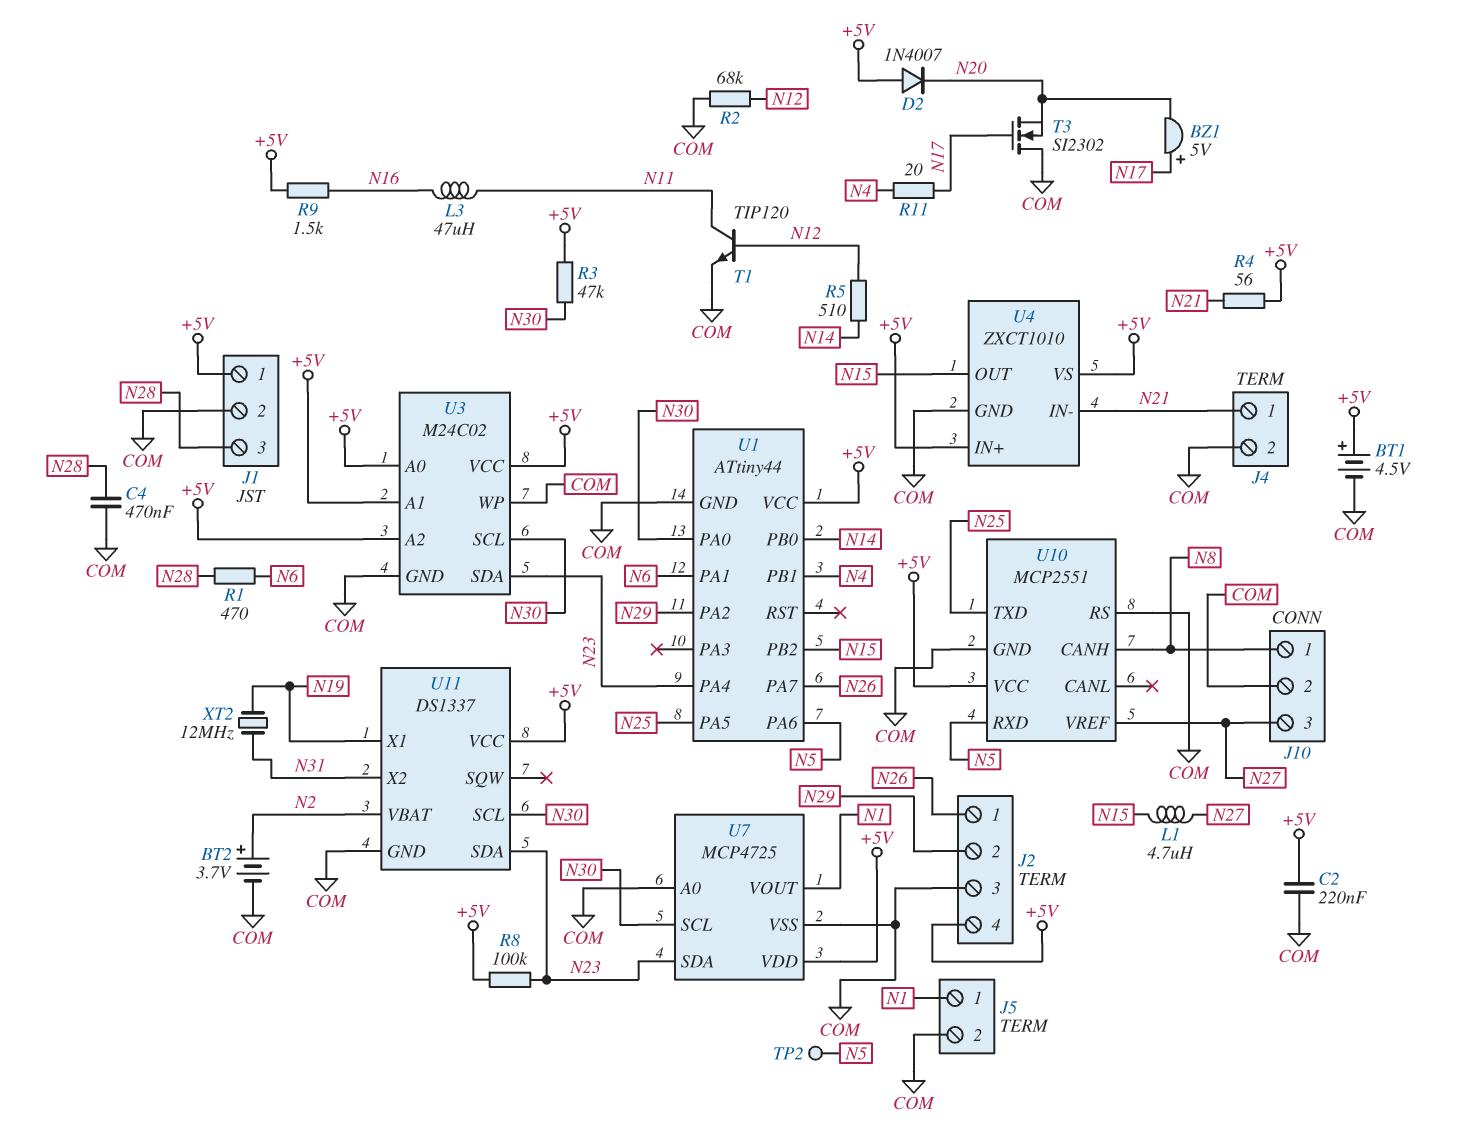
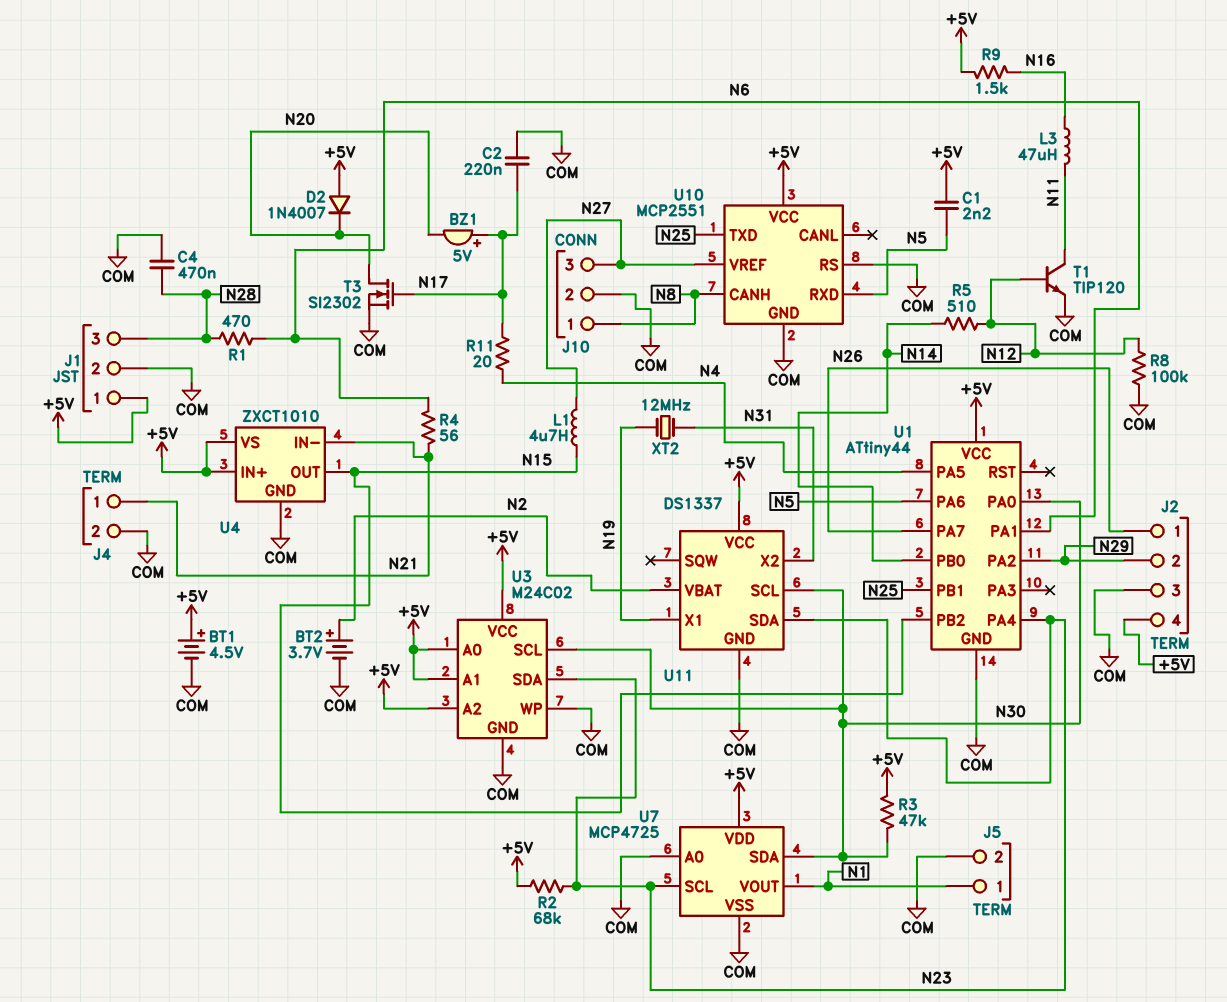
C1: none -> 2.2nF (+5V, N5)
C2: 220nF (+5V, COM) -> 220nF (COM, N17)
R2: 68k (COM, N12) -> 68k (+5V, N23)
R4: 56 (+5V, N21) -> 56 (N6, N21)
R8: 100k (+5V, N23) -> 100k (COM, N12)
T3: NMOS SI2302 (G N17, D COM, S N20) -> NMOS SI2302 (G N17, D N20, S COM)
TP2: test point (N5) -> none
U1 pin PA5: N25 -> N4
U1 pin PB1: N4 -> N25
U7 pin SCL: N30 -> N23
U7 pin SDA: N23 -> N30

